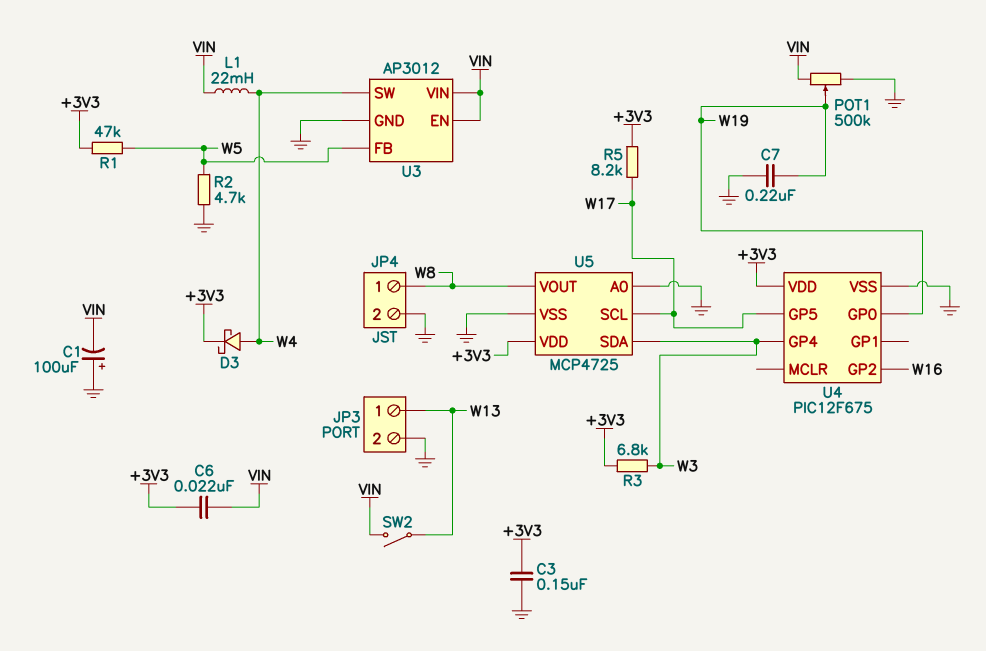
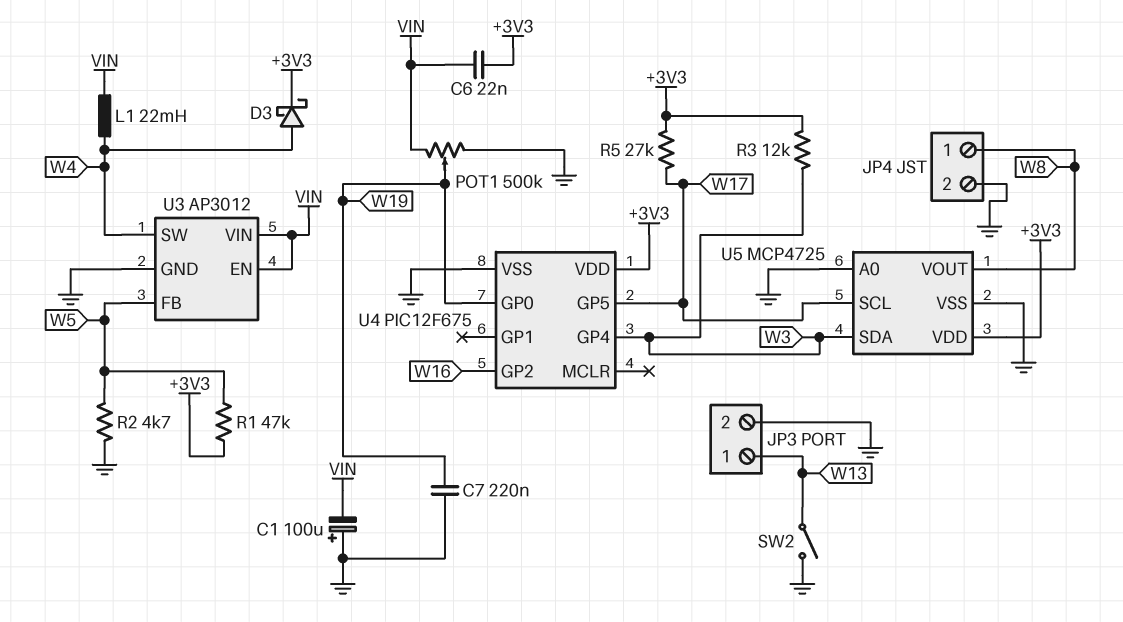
C3: 150nF (+3V3, GND) -> none
R3: 6.8k (+3V3, W3) -> 12k (+3V3, W3)
R5: 8.2k (+3V3, W17) -> 27k (+3V3, W17)
SW2: switch (VIN, W13) -> switch (GND, W13)

